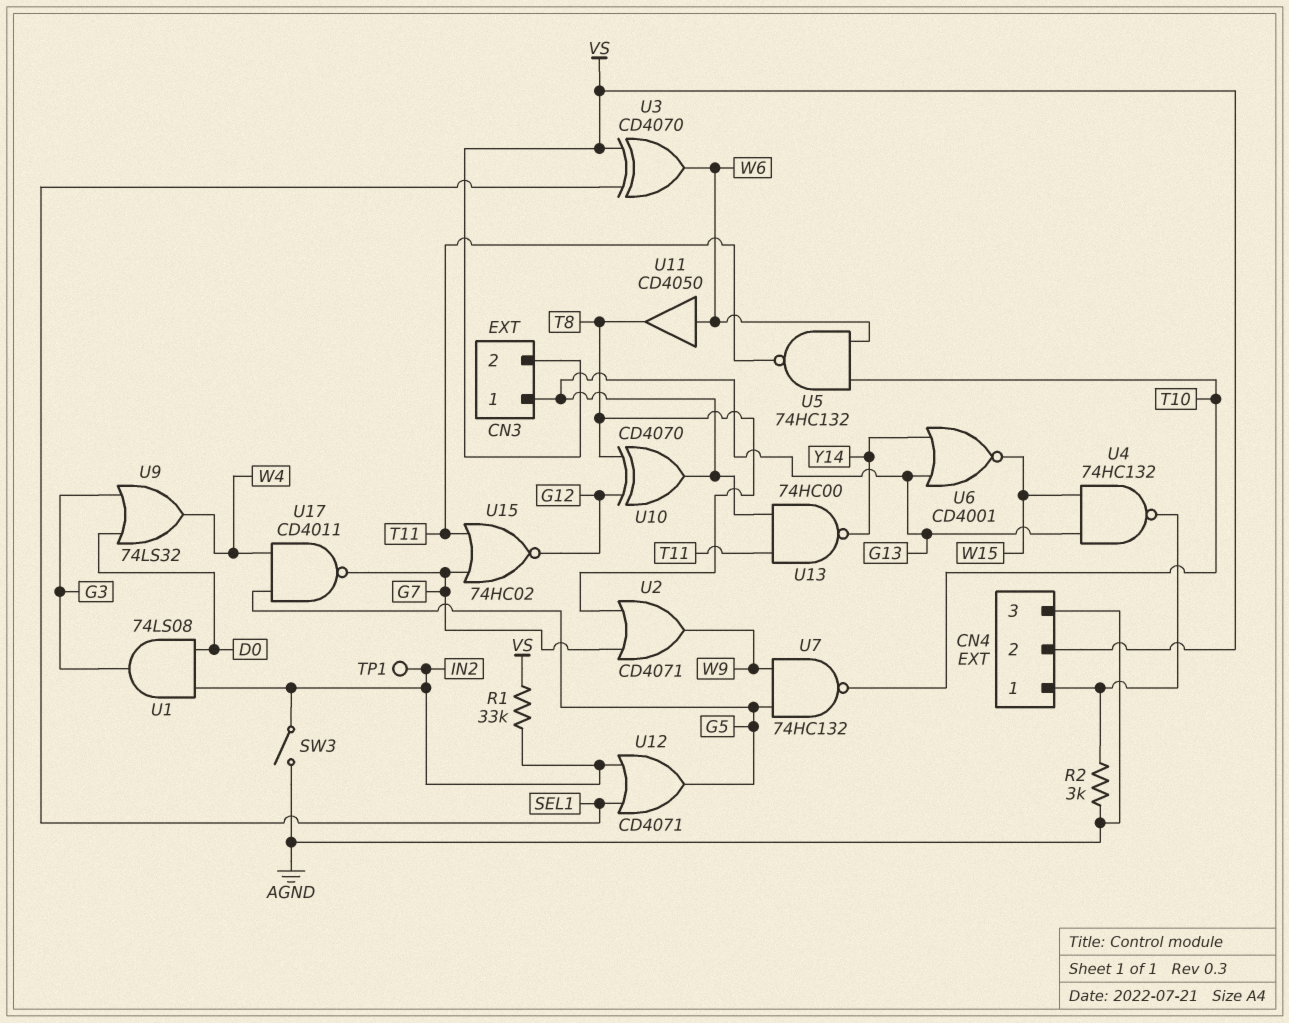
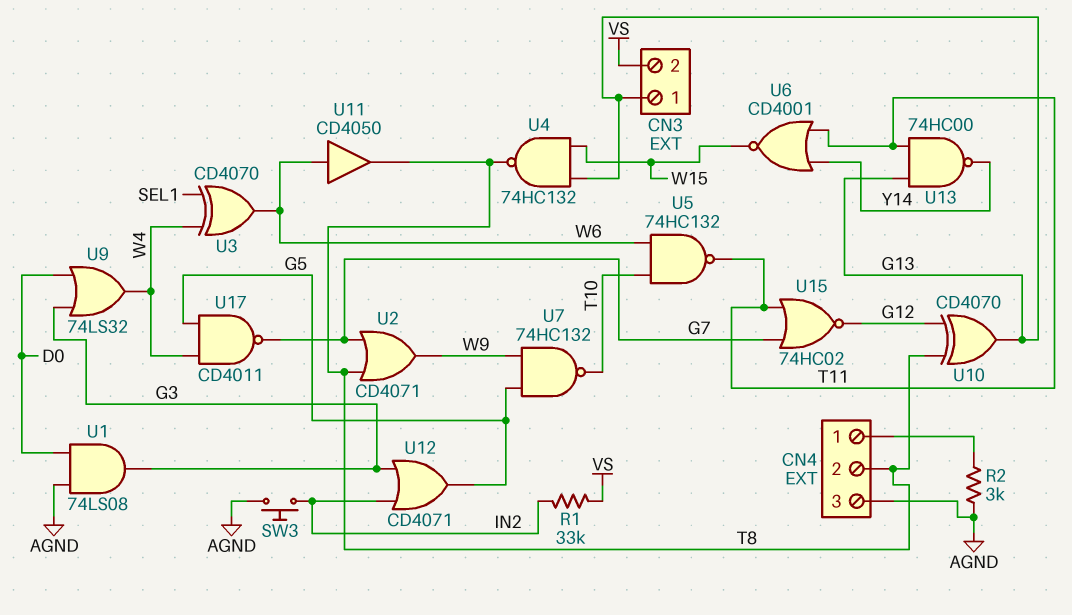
CN4 pin 2: VS -> T8
SW3: switch (AGND, IN2) -> button (AGND, IN2)
TP1: test point (IN2) -> none
U1: AND 74LS08 (in D0, in IN2, out G3) -> AND 74LS08 (in AGND, in D0, out G3)
U3: XOR CD4070 (in SEL1, in VS, out W6) -> XOR CD4070 (in SEL1, in W4, out W6)
U4: NAND 74HC132 (in G13, in W15, out CN4/1) -> NAND 74HC132 (in G13, in W15, out T8)
U6: NOR CD4001 (in G13, in Y14, out W15) -> NOR CD4001 (in T11, in Y14, out W15)
U12: OR CD4071 (in IN2, in SEL1, out G5) -> OR CD4071 (in G3, in IN2, out G5)

